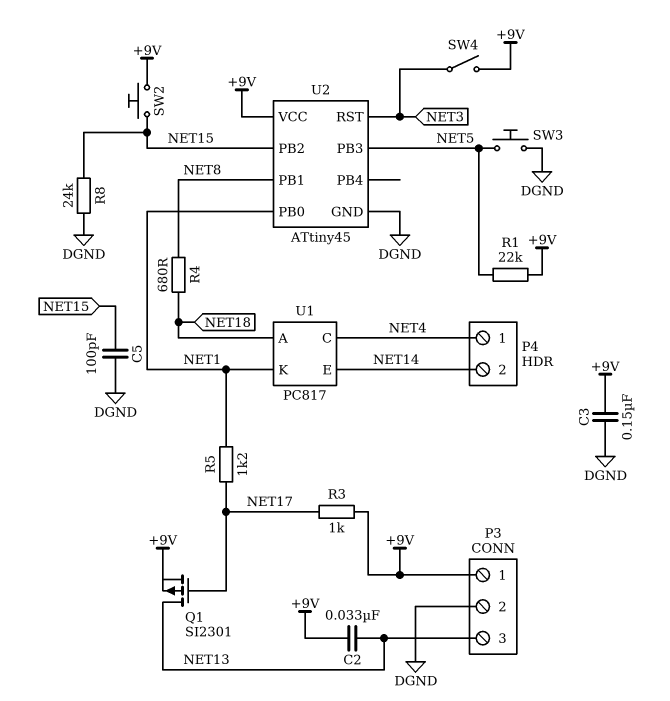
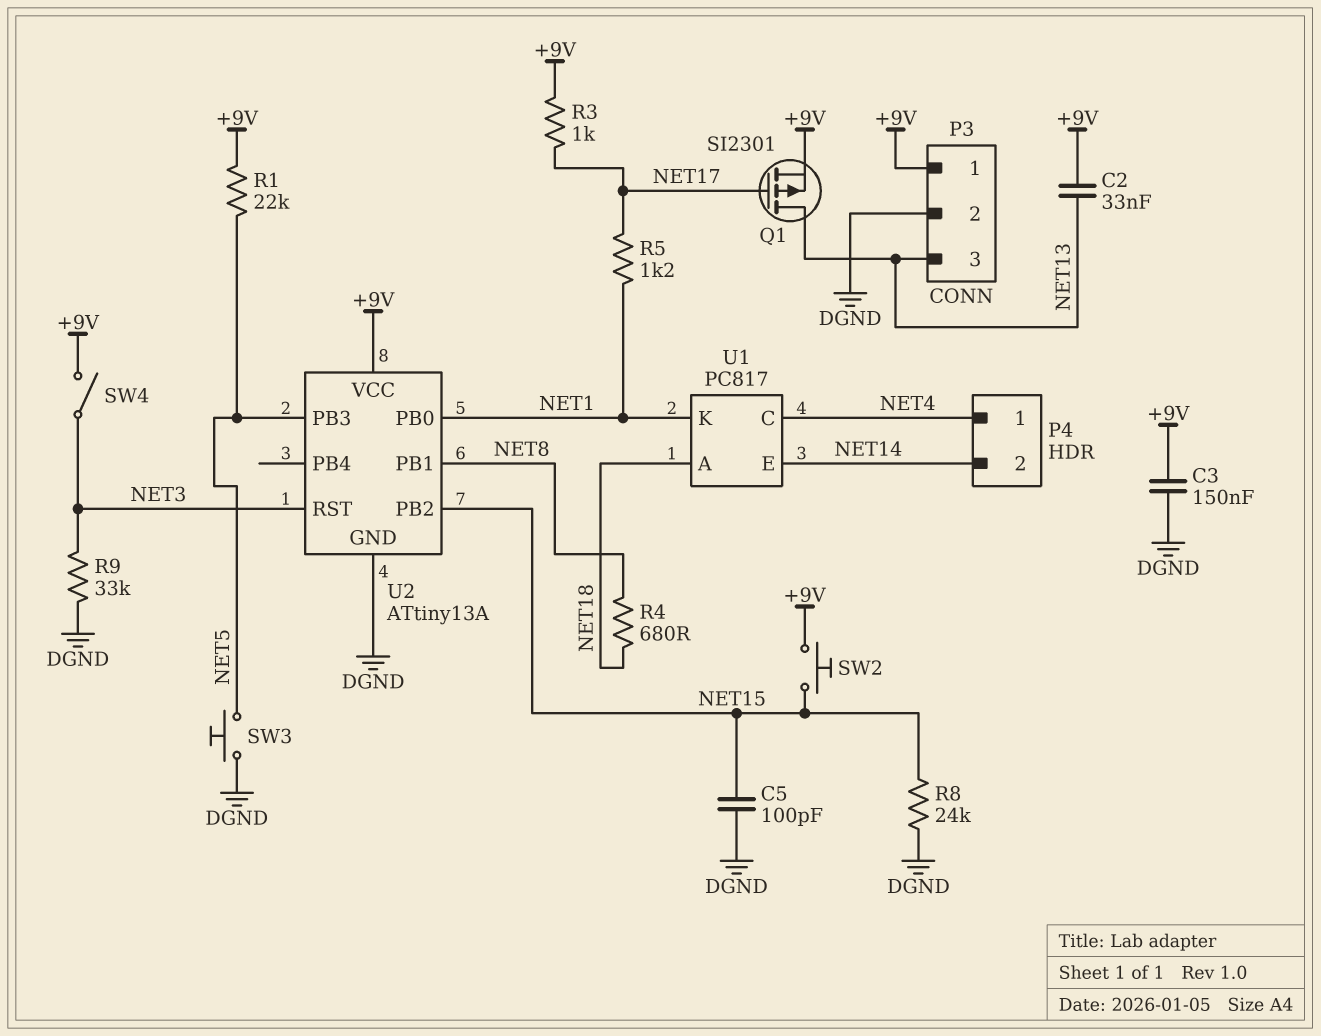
R9: none -> 33k (DGND, NET3)
U2: ATtiny45 -> ATtiny13A

